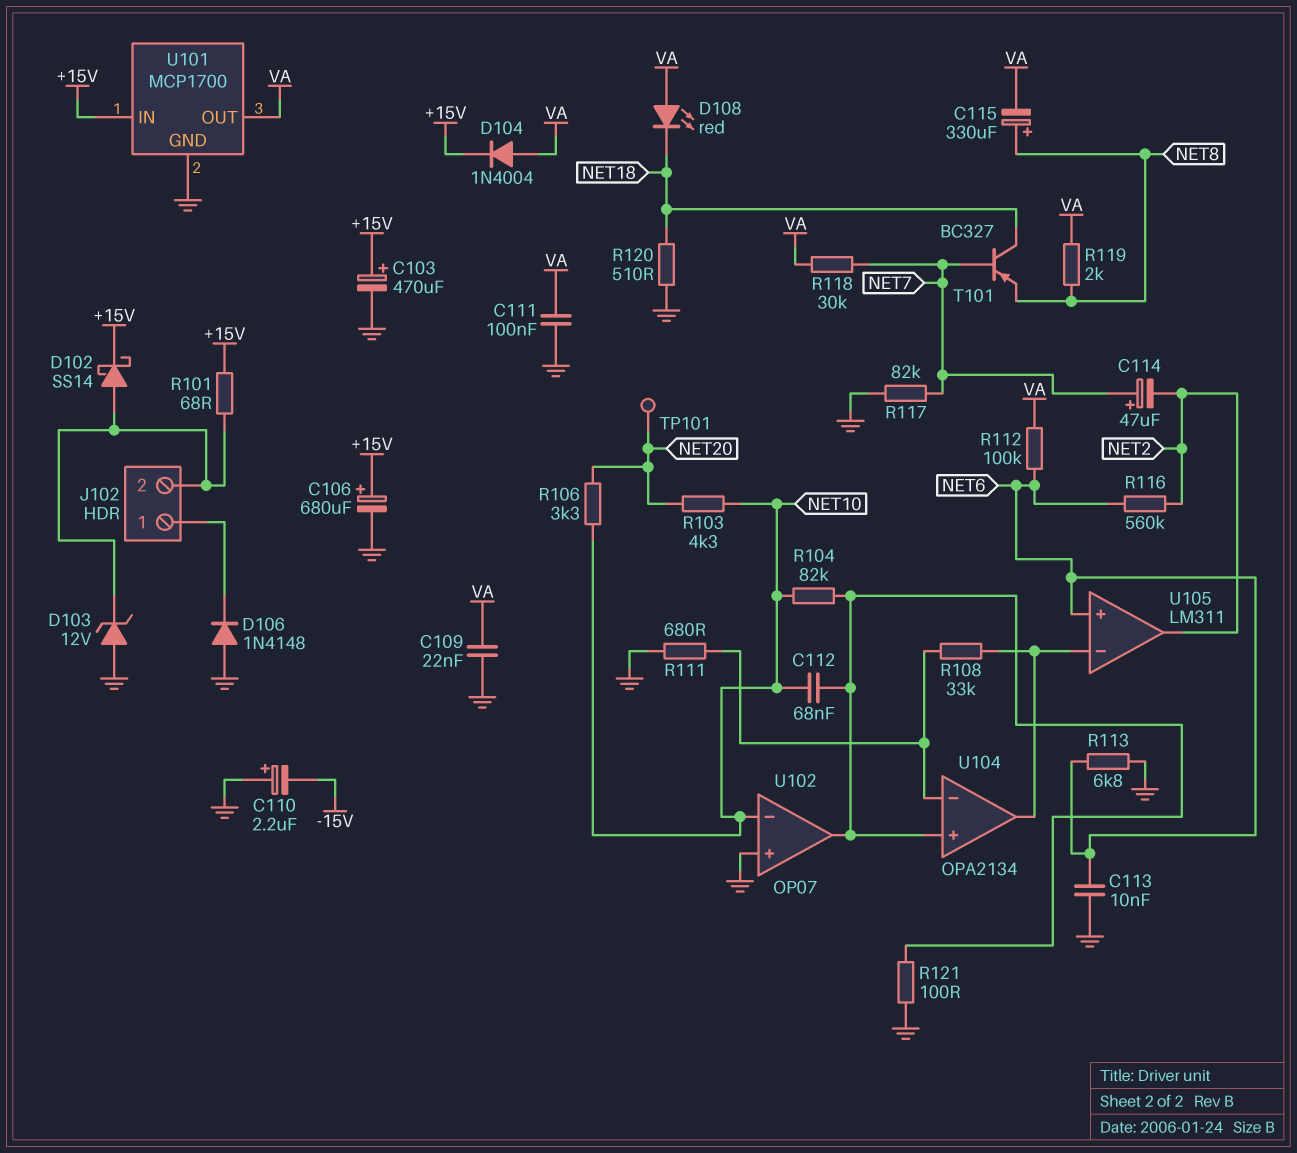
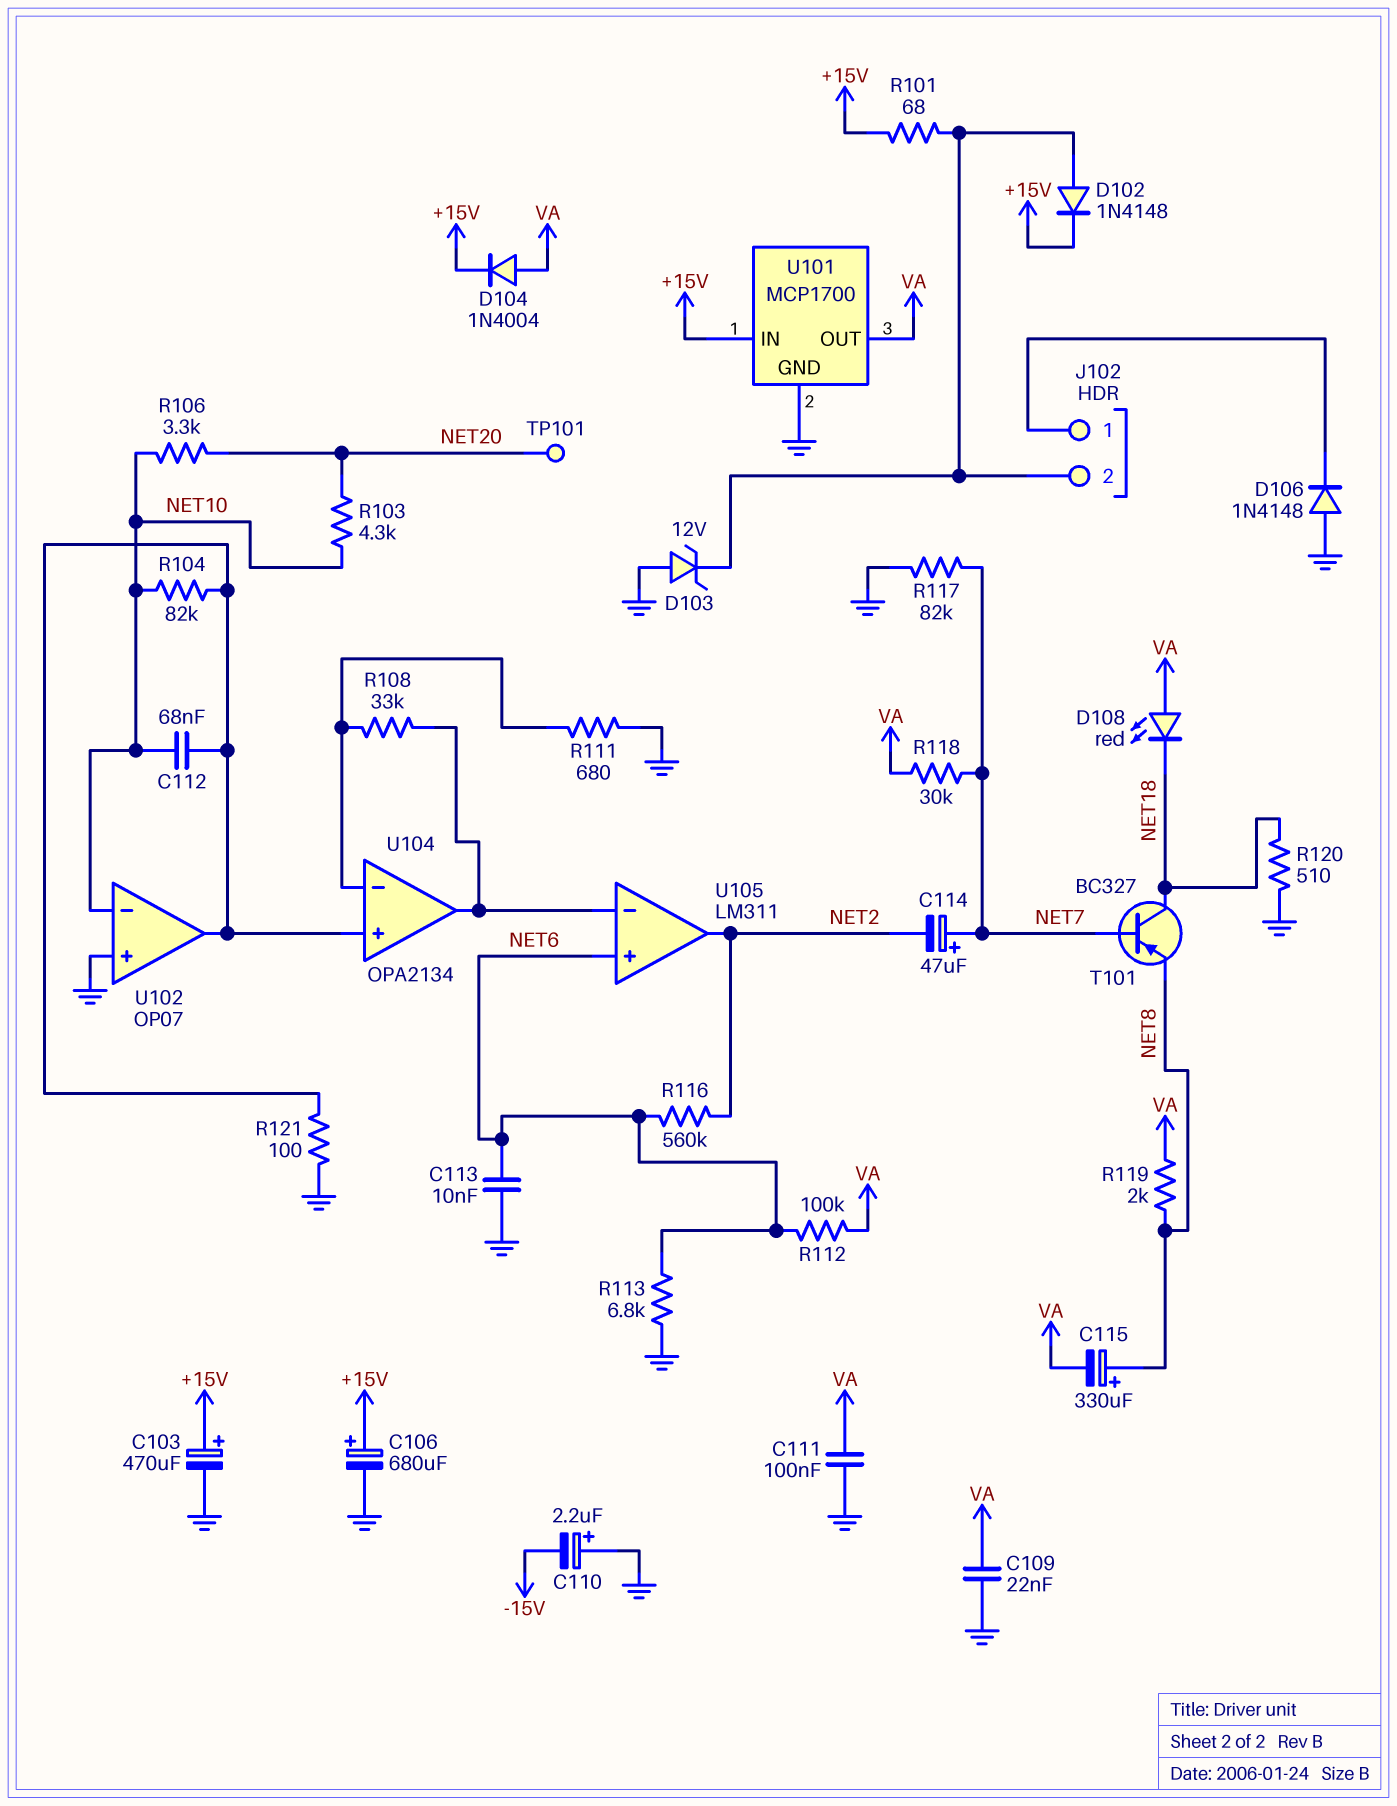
D102: schottky SS14 (A J102/2, K +15V) -> diode 1N4148 (A J102/2, K +15V)

